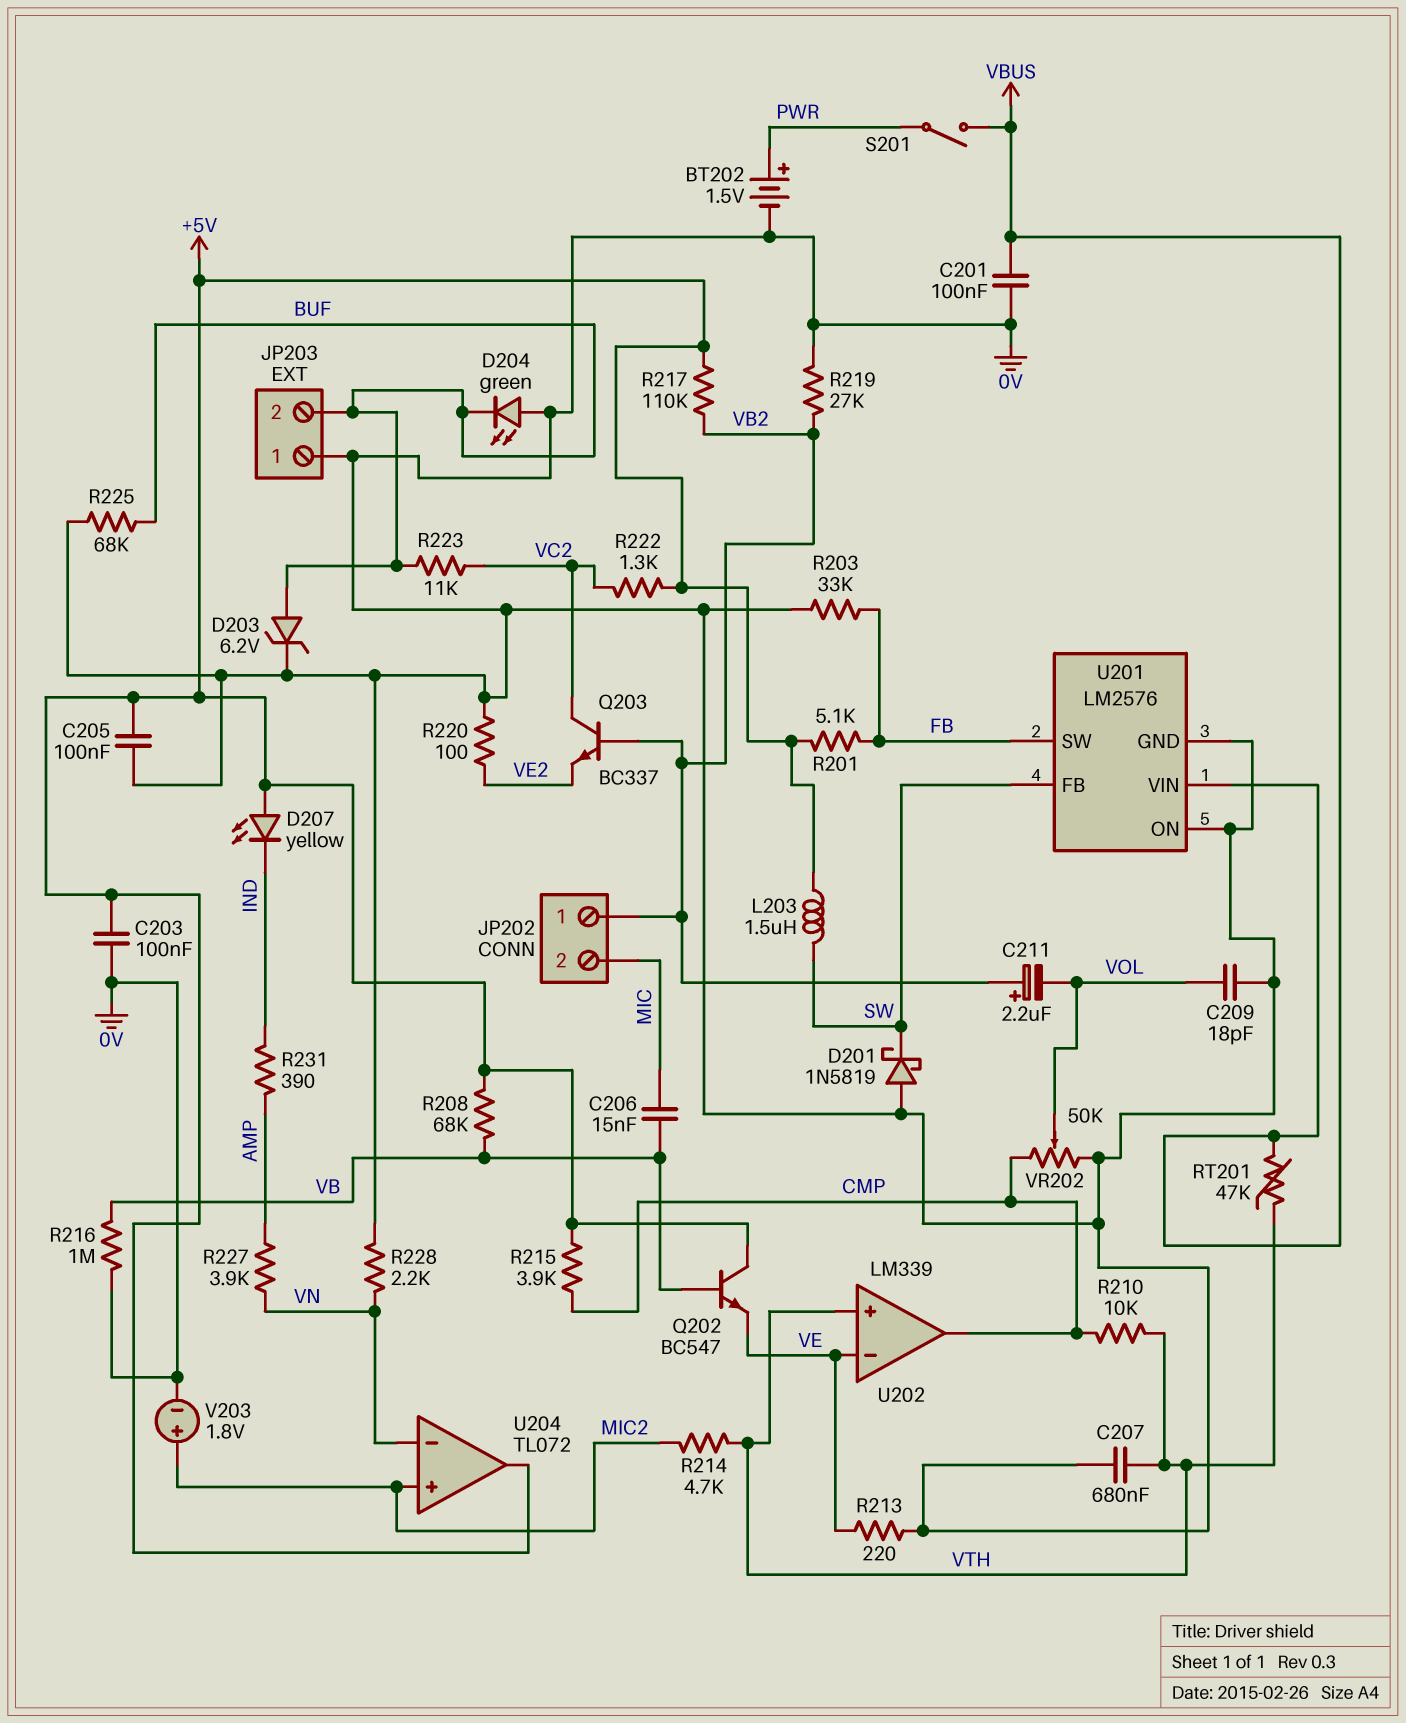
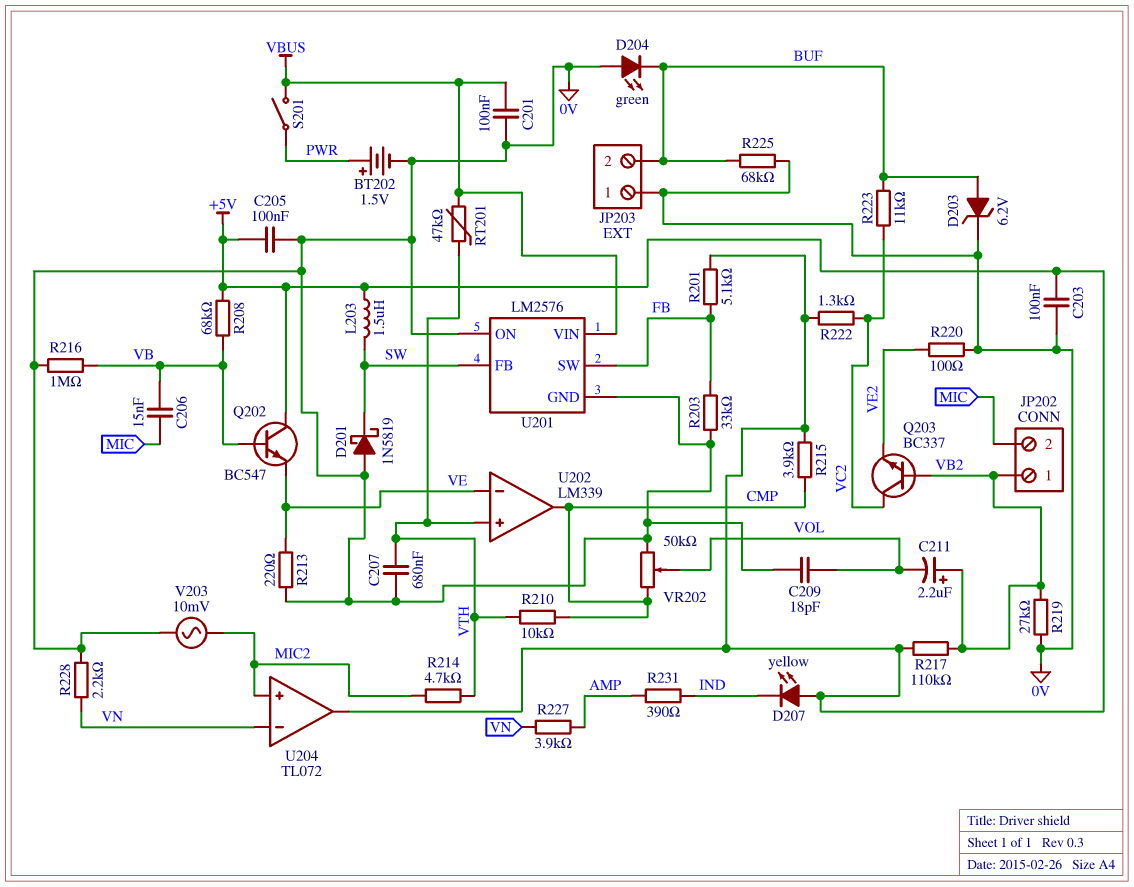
V203: 1.8V (plus MIC2, minus 0V) -> AC 10mV (0V, MIC2)

